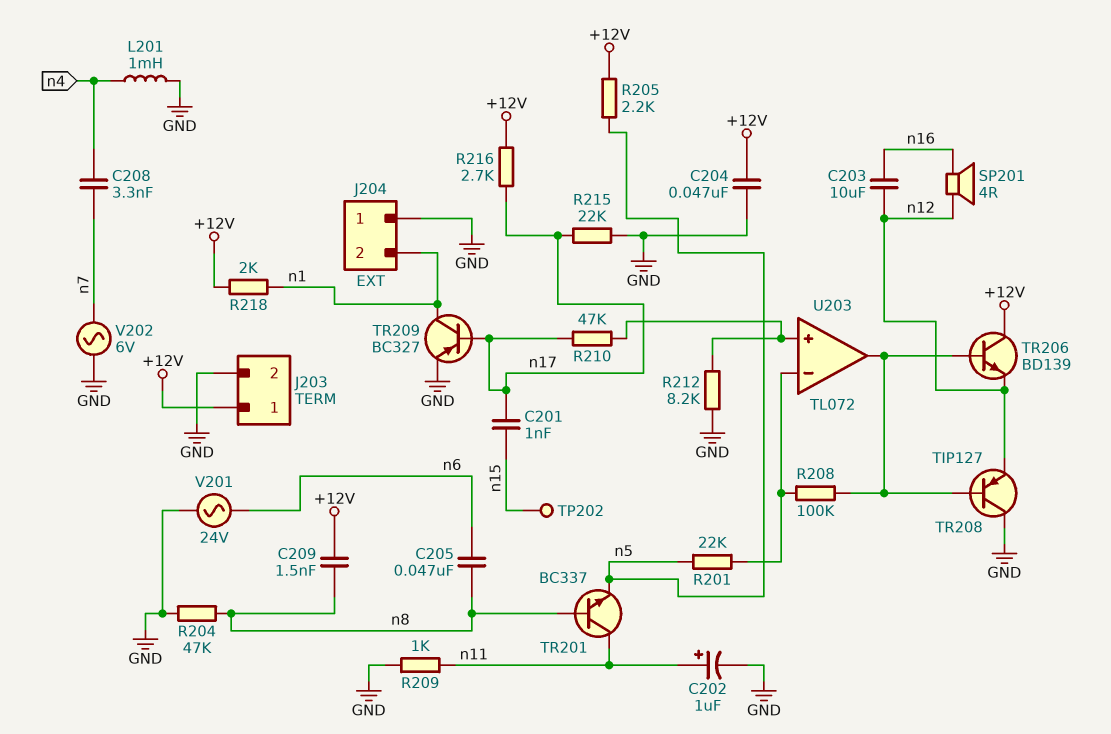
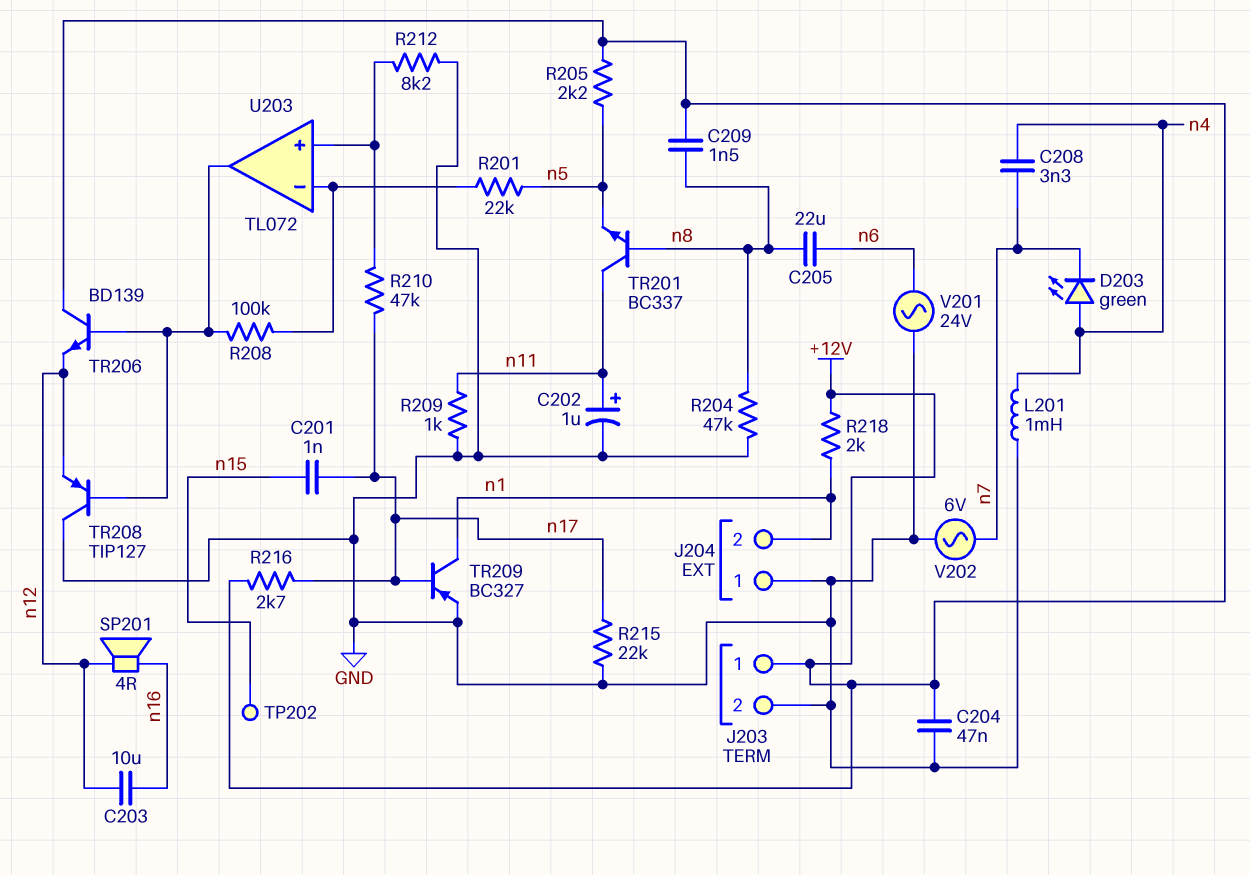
C205: 47nF (n6, n8) -> 22uF (n6, n8)
D203: none -> LED green (A n4, K n7)

